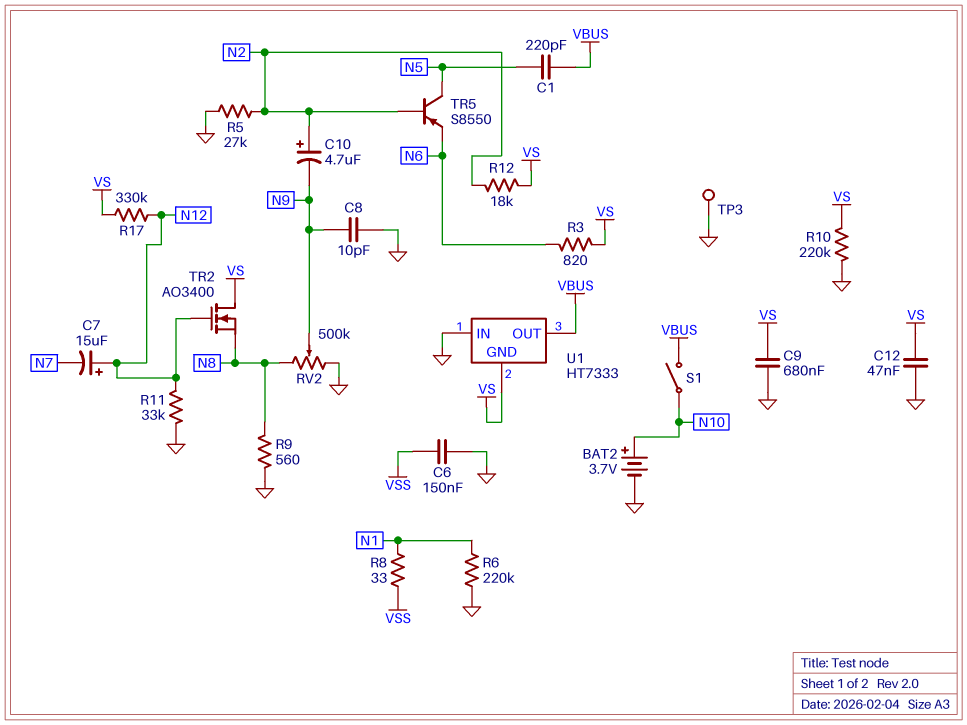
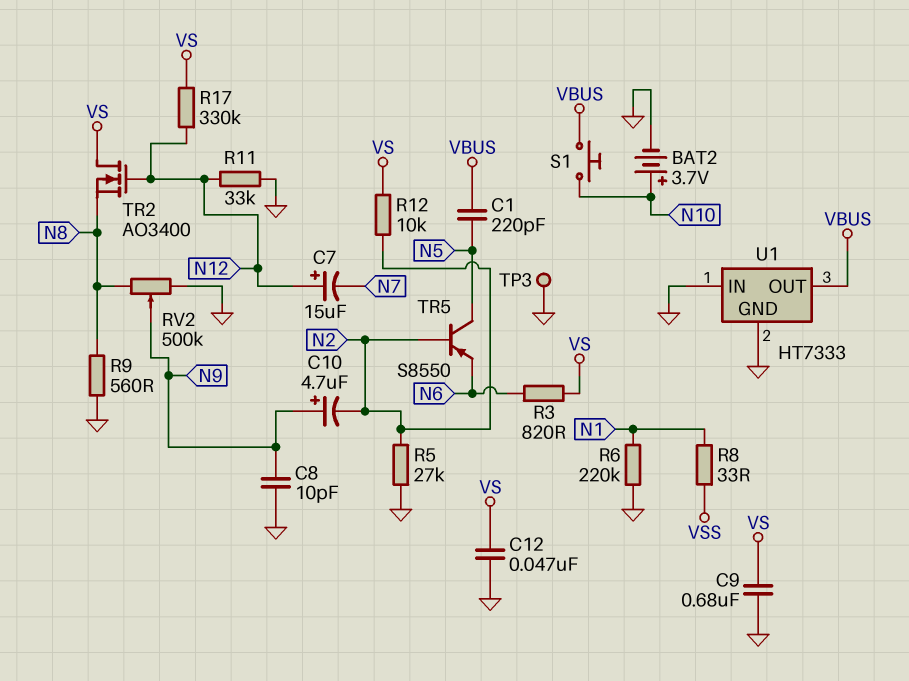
C6: 150nF (GND, VSS) -> none
C10: 4.7uF (plus N2, minus N9) -> 4.7uF (plus N9, minus N2)
R10: 220k (GND, VS) -> none
R12: 18k (N2, VS) -> 10k (N2, VS)
S1: switch (N10, VBUS) -> button (N10, VBUS)
U1 pin GND: VS -> GND

